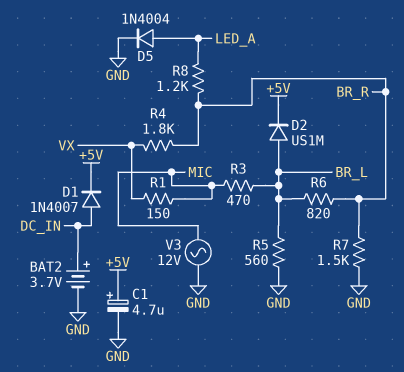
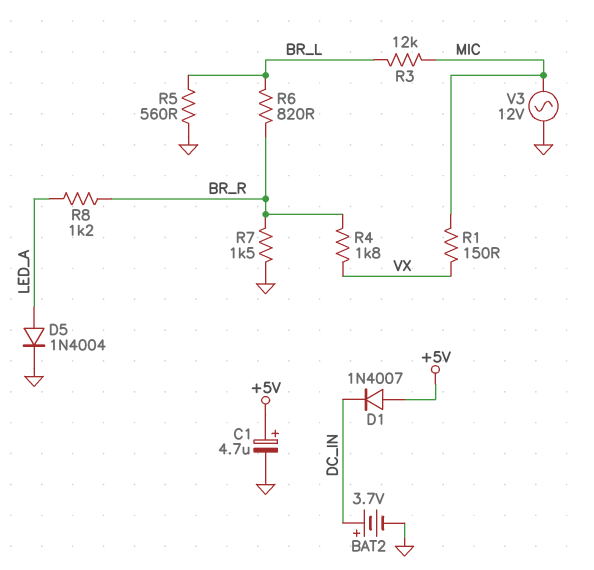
D1: diode 1N4007 (A DC_IN, K +5V) -> diode 1N4007 (A +5V, K DC_IN)
D2: diode US1M (A BR_L, K +5V) -> none
R3: 470 (BR_L, MIC) -> 12k (BR_L, MIC)

